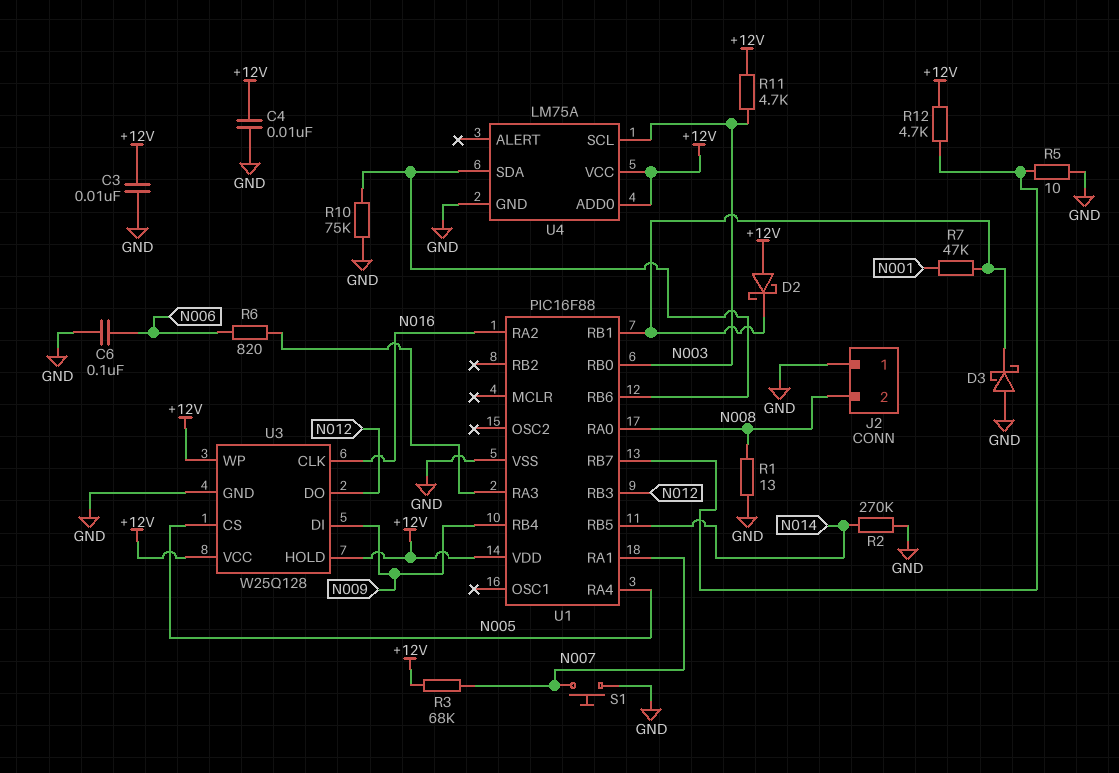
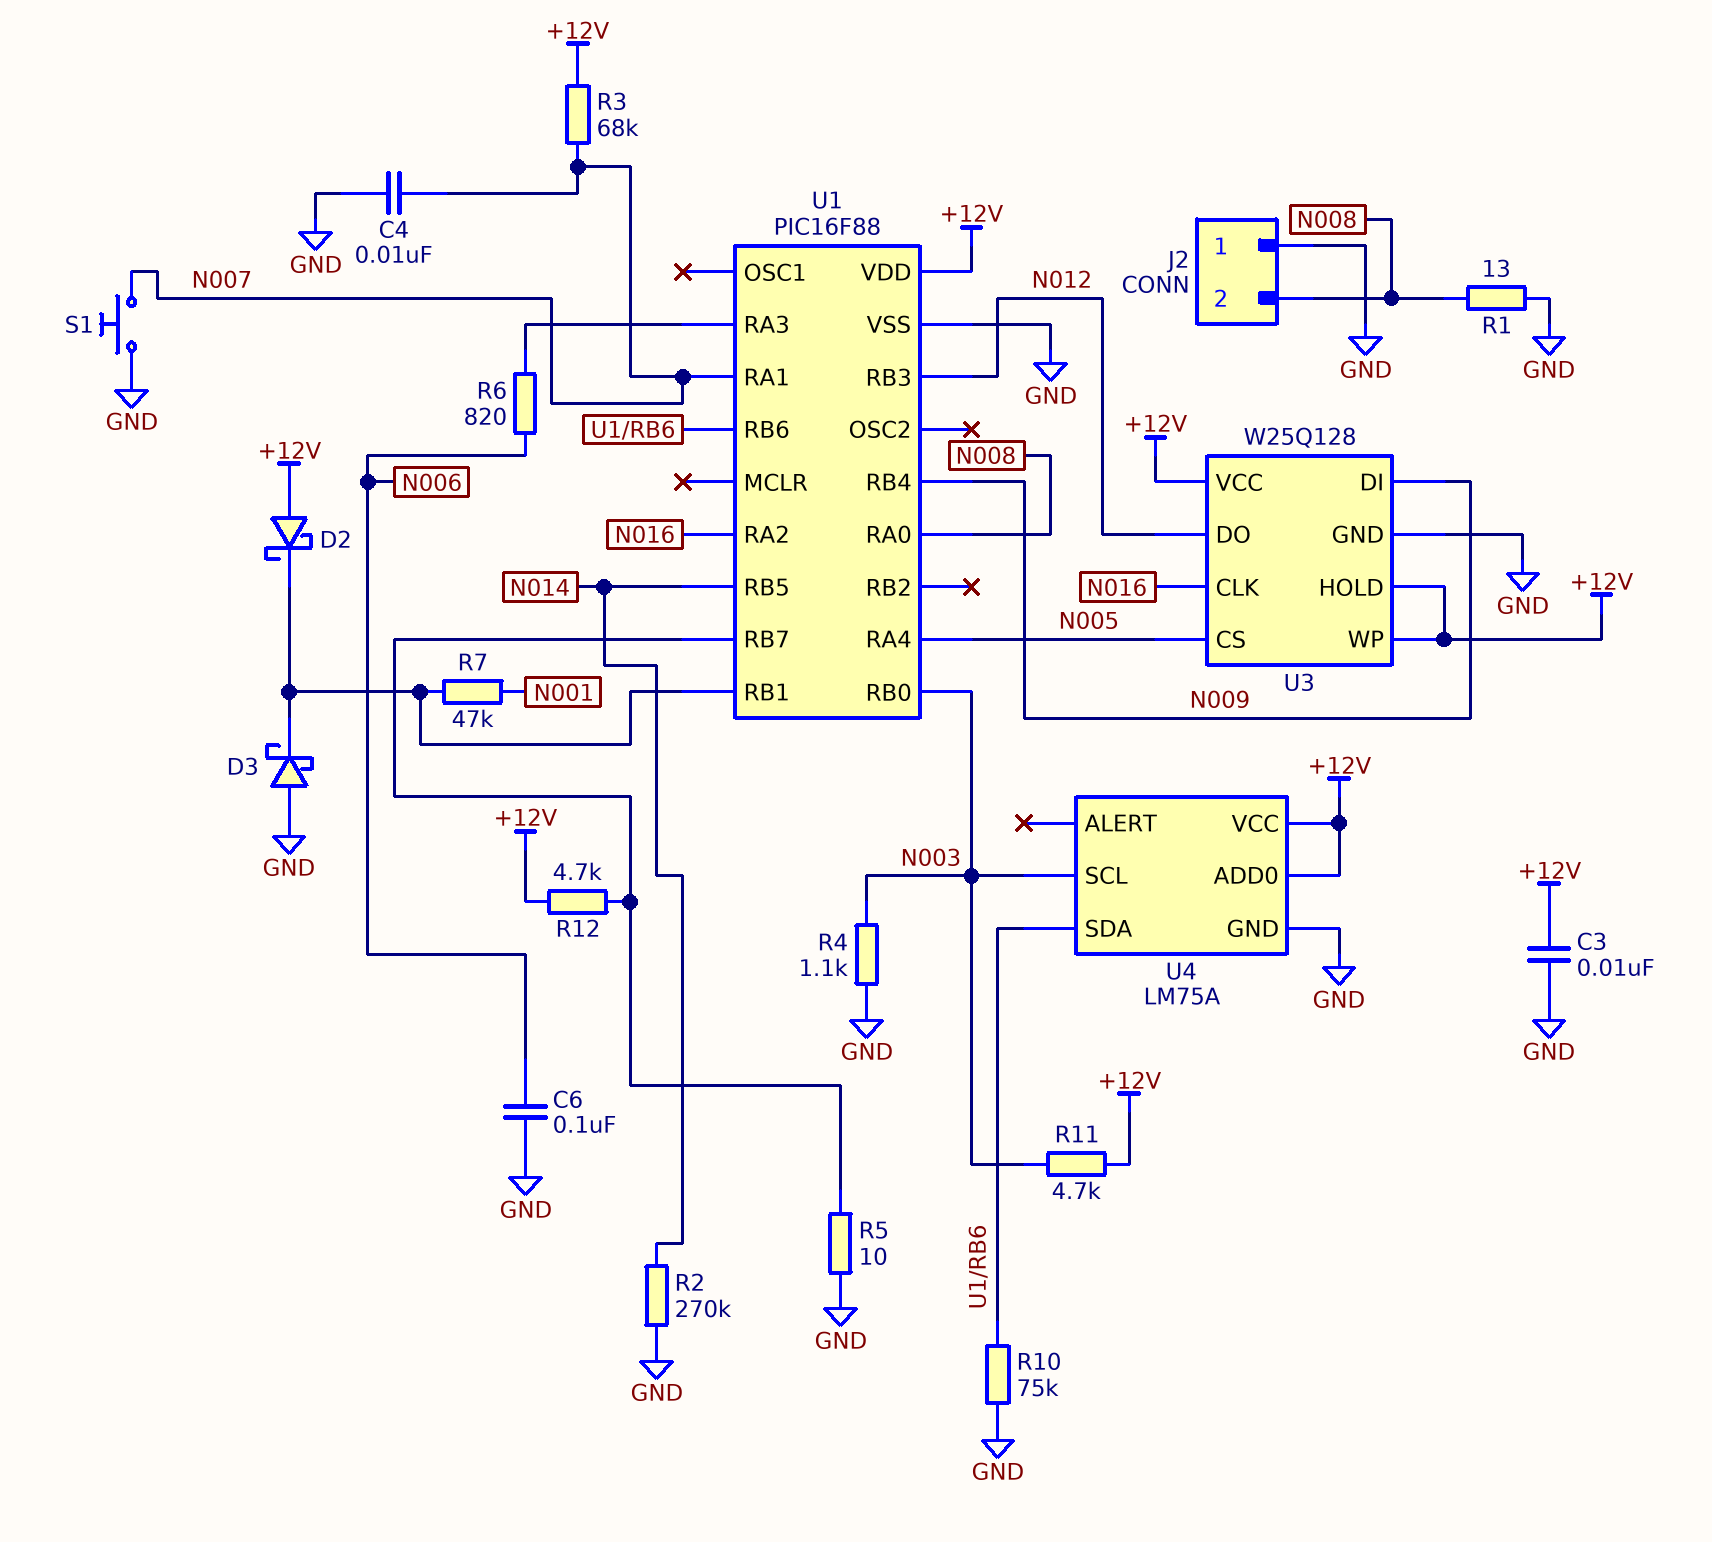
C4: 10nF (+12V, GND) -> 10nF (GND, N007)
R4: none -> 1.1k (GND, N003)

